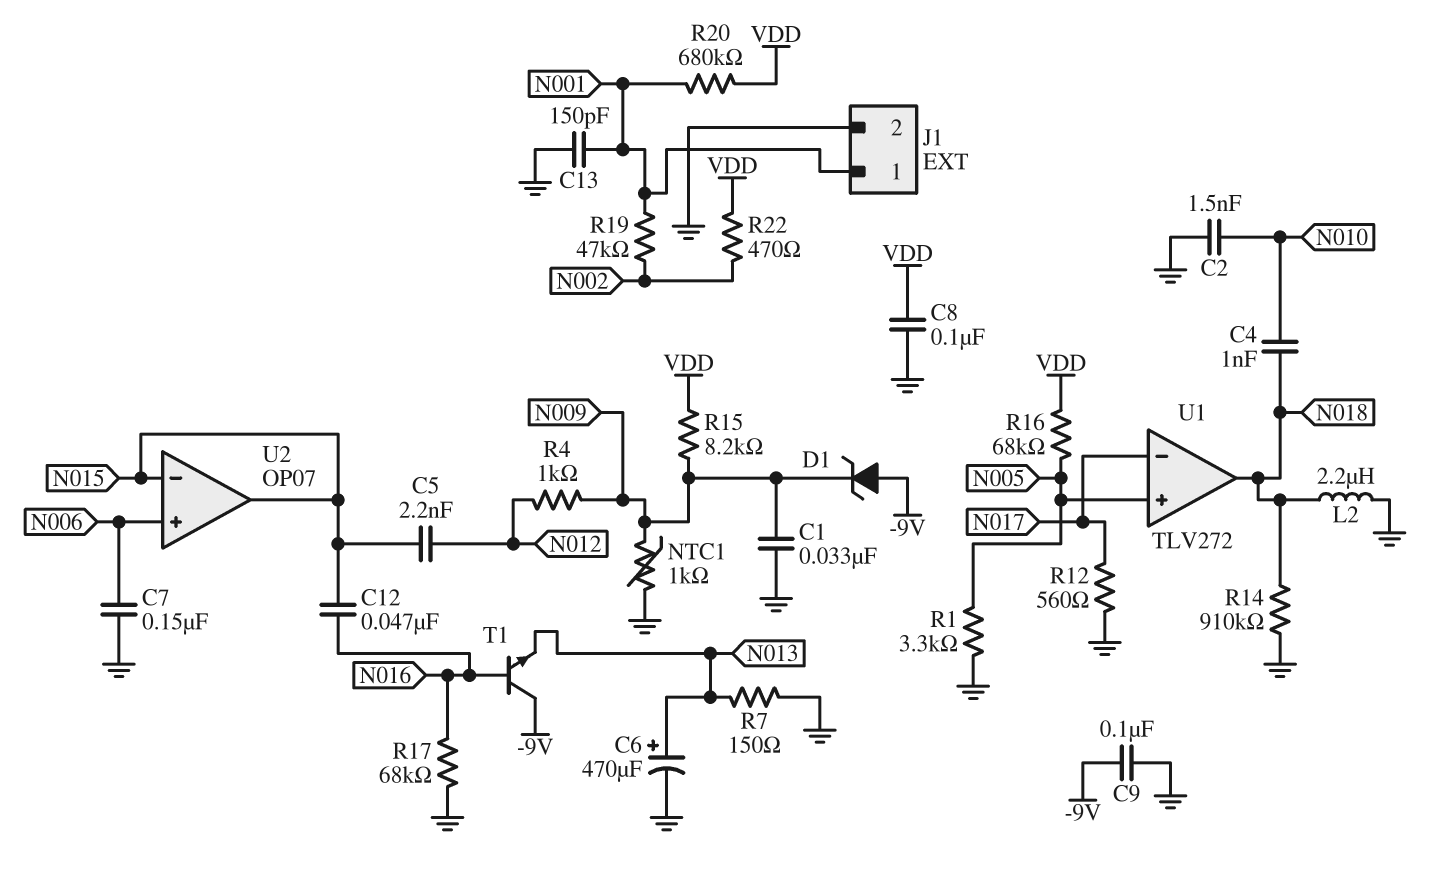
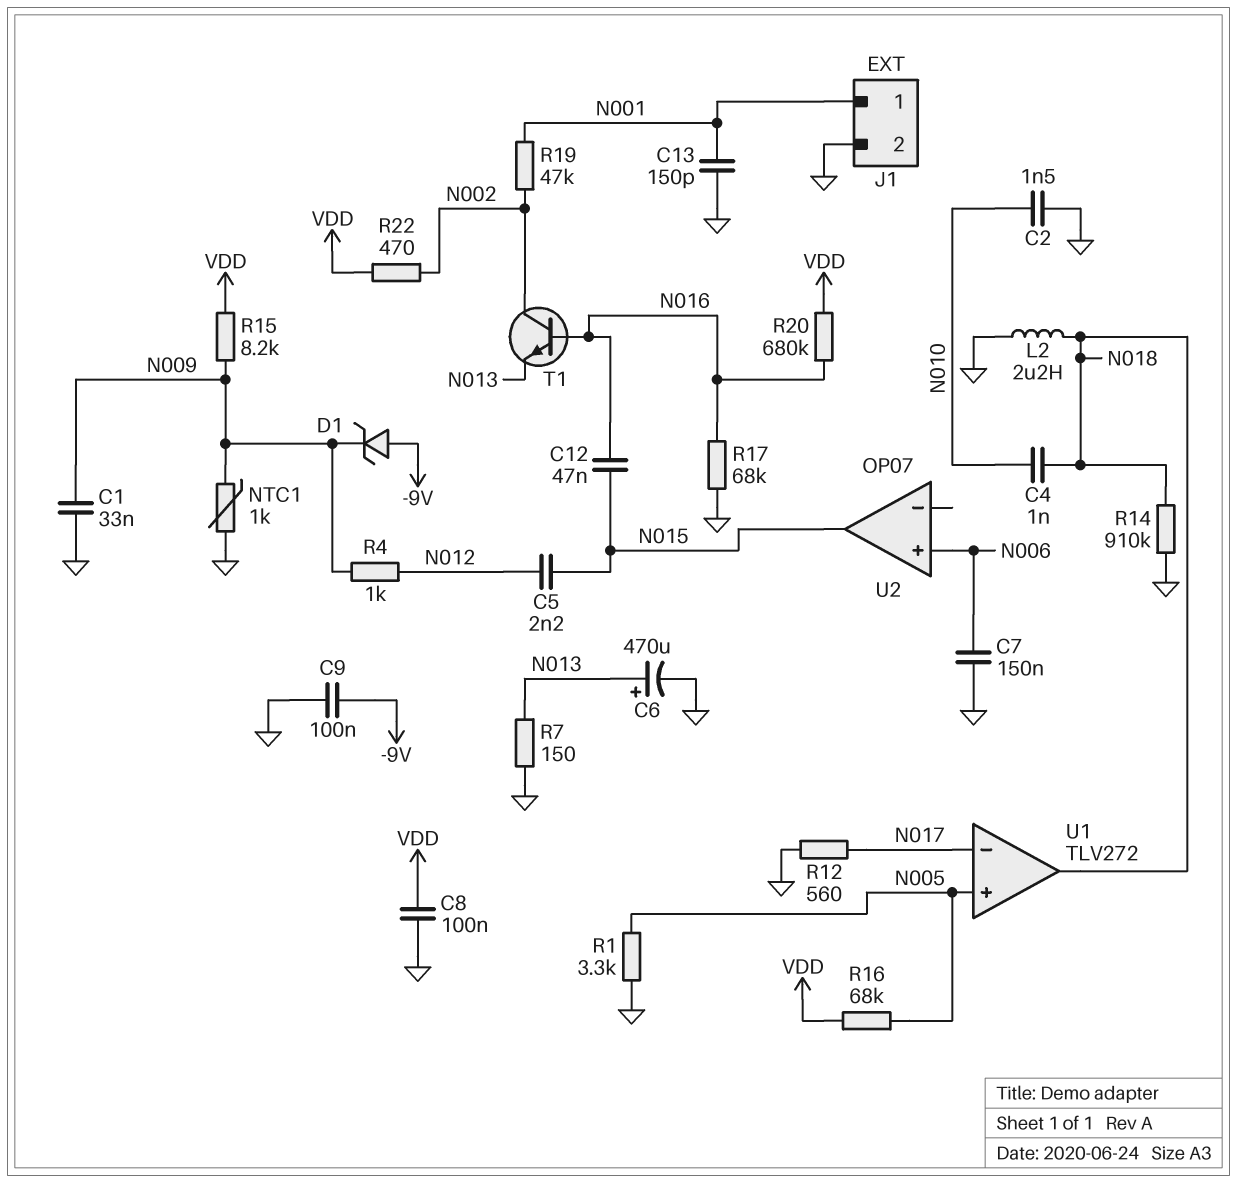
R20: 680k (N001, VDD) -> 680k (N016, VDD)
T1: NPN (B N016, C -9V, E N013) -> NPN (B N016, C N002, E N013)
U2 pin in-: N015 -> none

